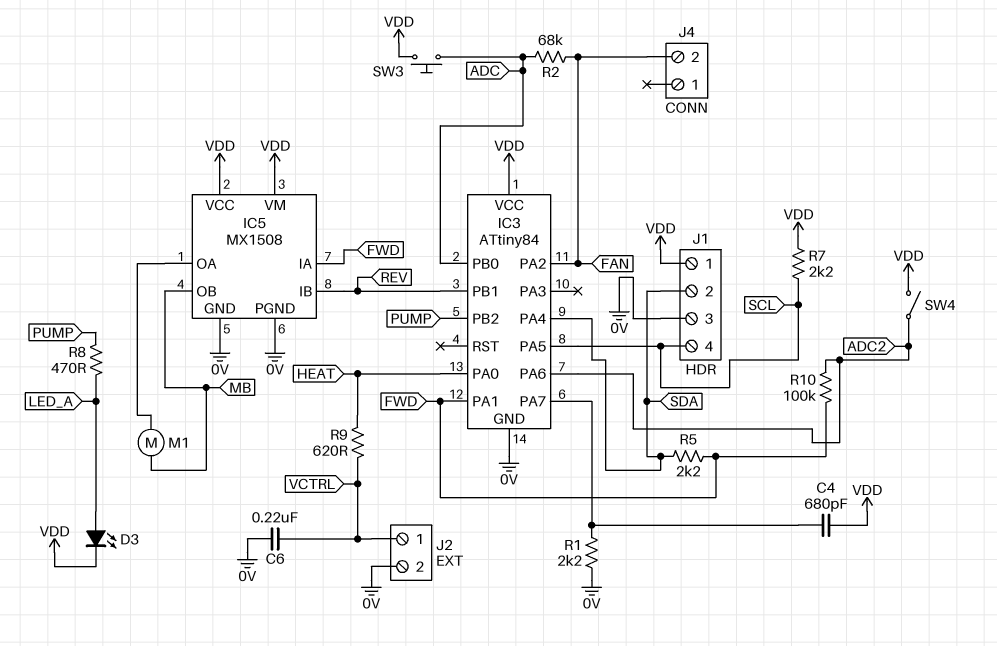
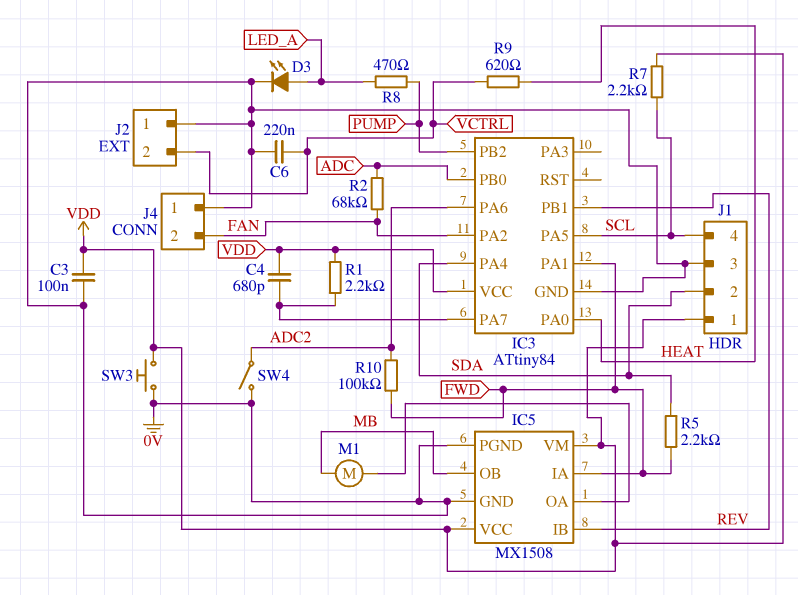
C3: none -> 100nF (0V, VDD)
D3: LED (A LED_A, K VDD) -> LED (A LED_A, K 0V)
J2 pin 1: VCTRL -> 0V
J2 pin 2: 0V -> VCTRL
J4 pin 1: none -> 0V
R1: 2.2k (0V, IC3/PA7) -> 2.2k (IC3/PA7, VDD)
SW3: button (ADC, VDD) -> button (0V, VDD)
SW4: switch (ADC2, VDD) -> switch (0V, ADC2)

